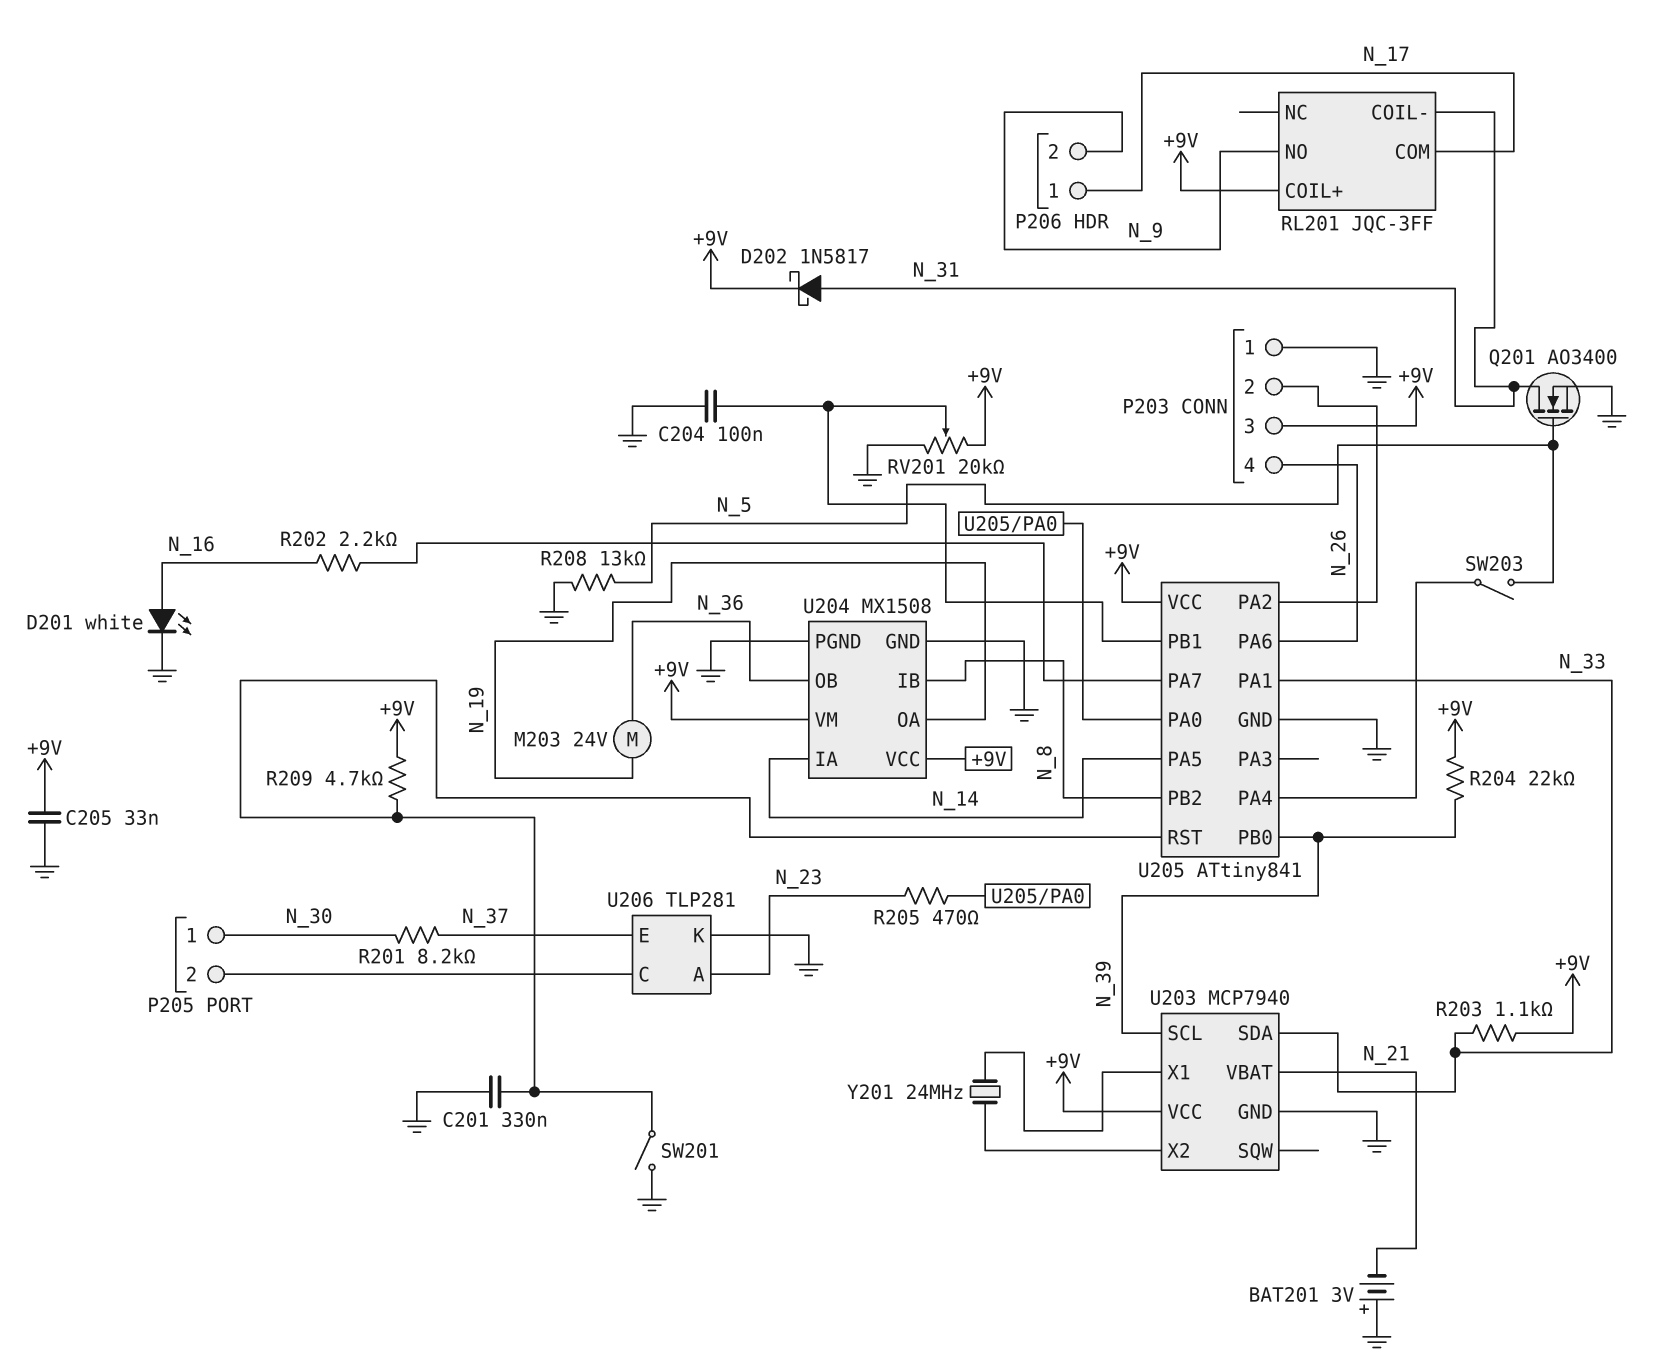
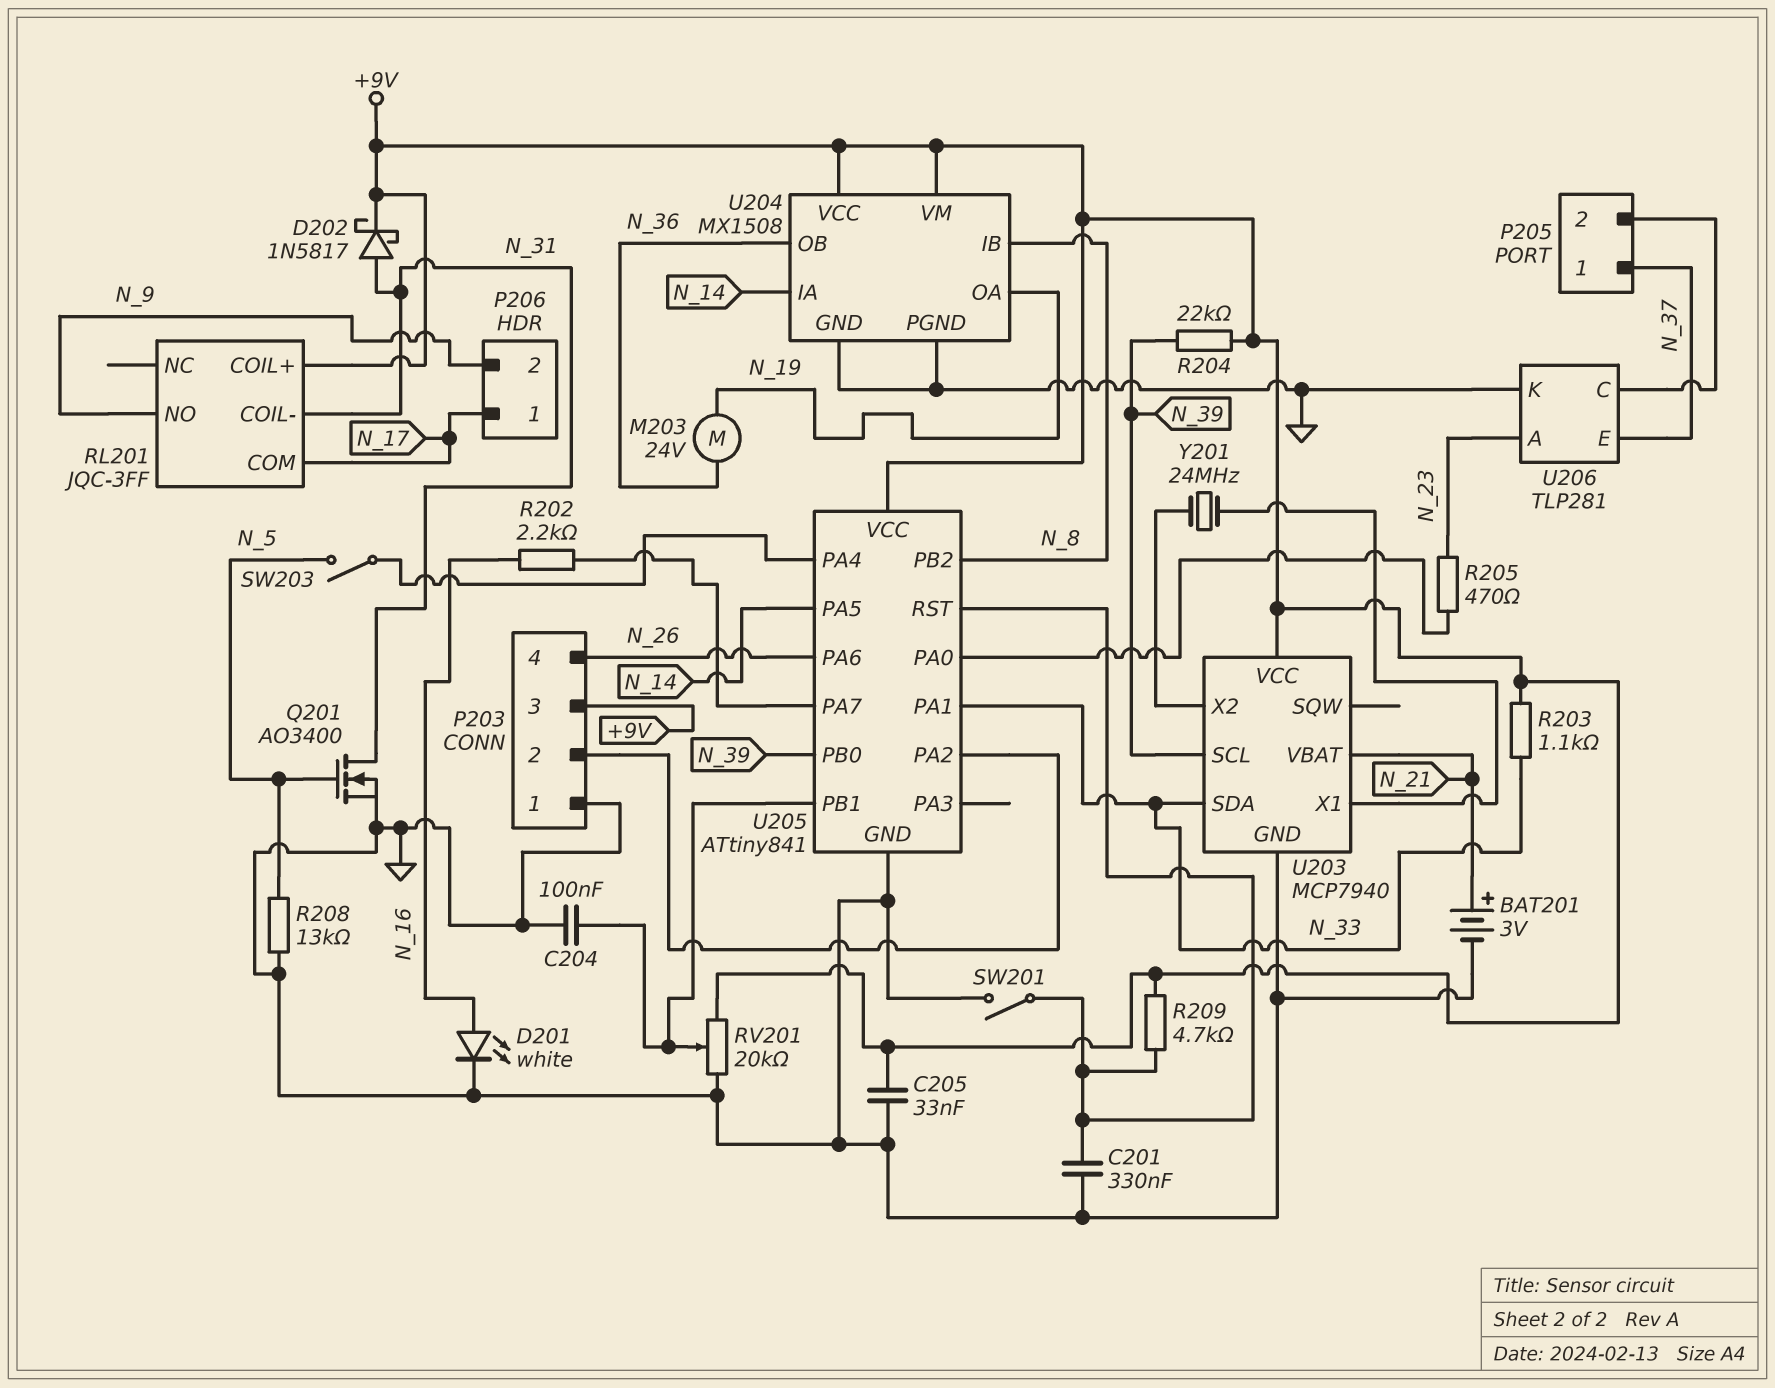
BAT201: 3V (plus GND, minus N_21) -> 3V (plus N_21, minus GND)
P205 pin 1: N_30 -> N_37
R201: 8.2k (N_30, N_37) -> none

